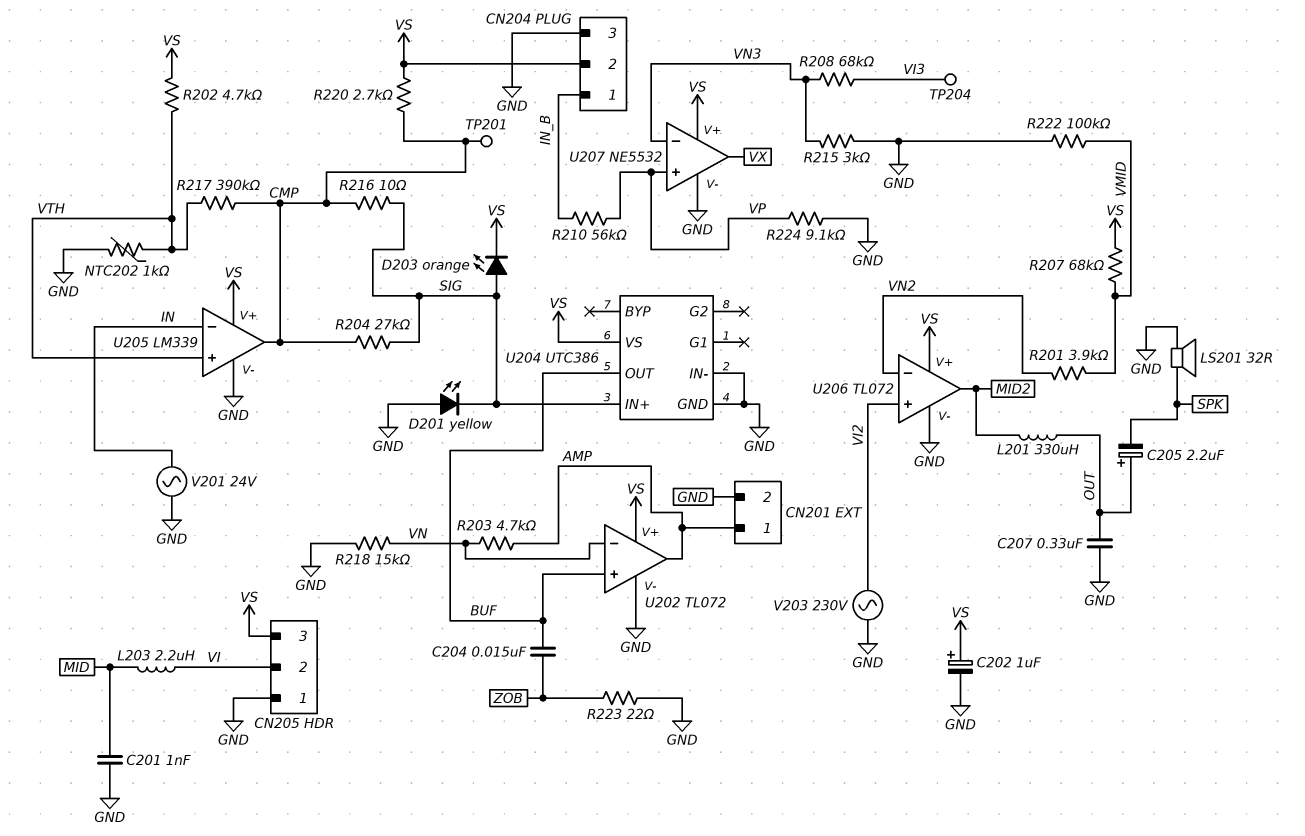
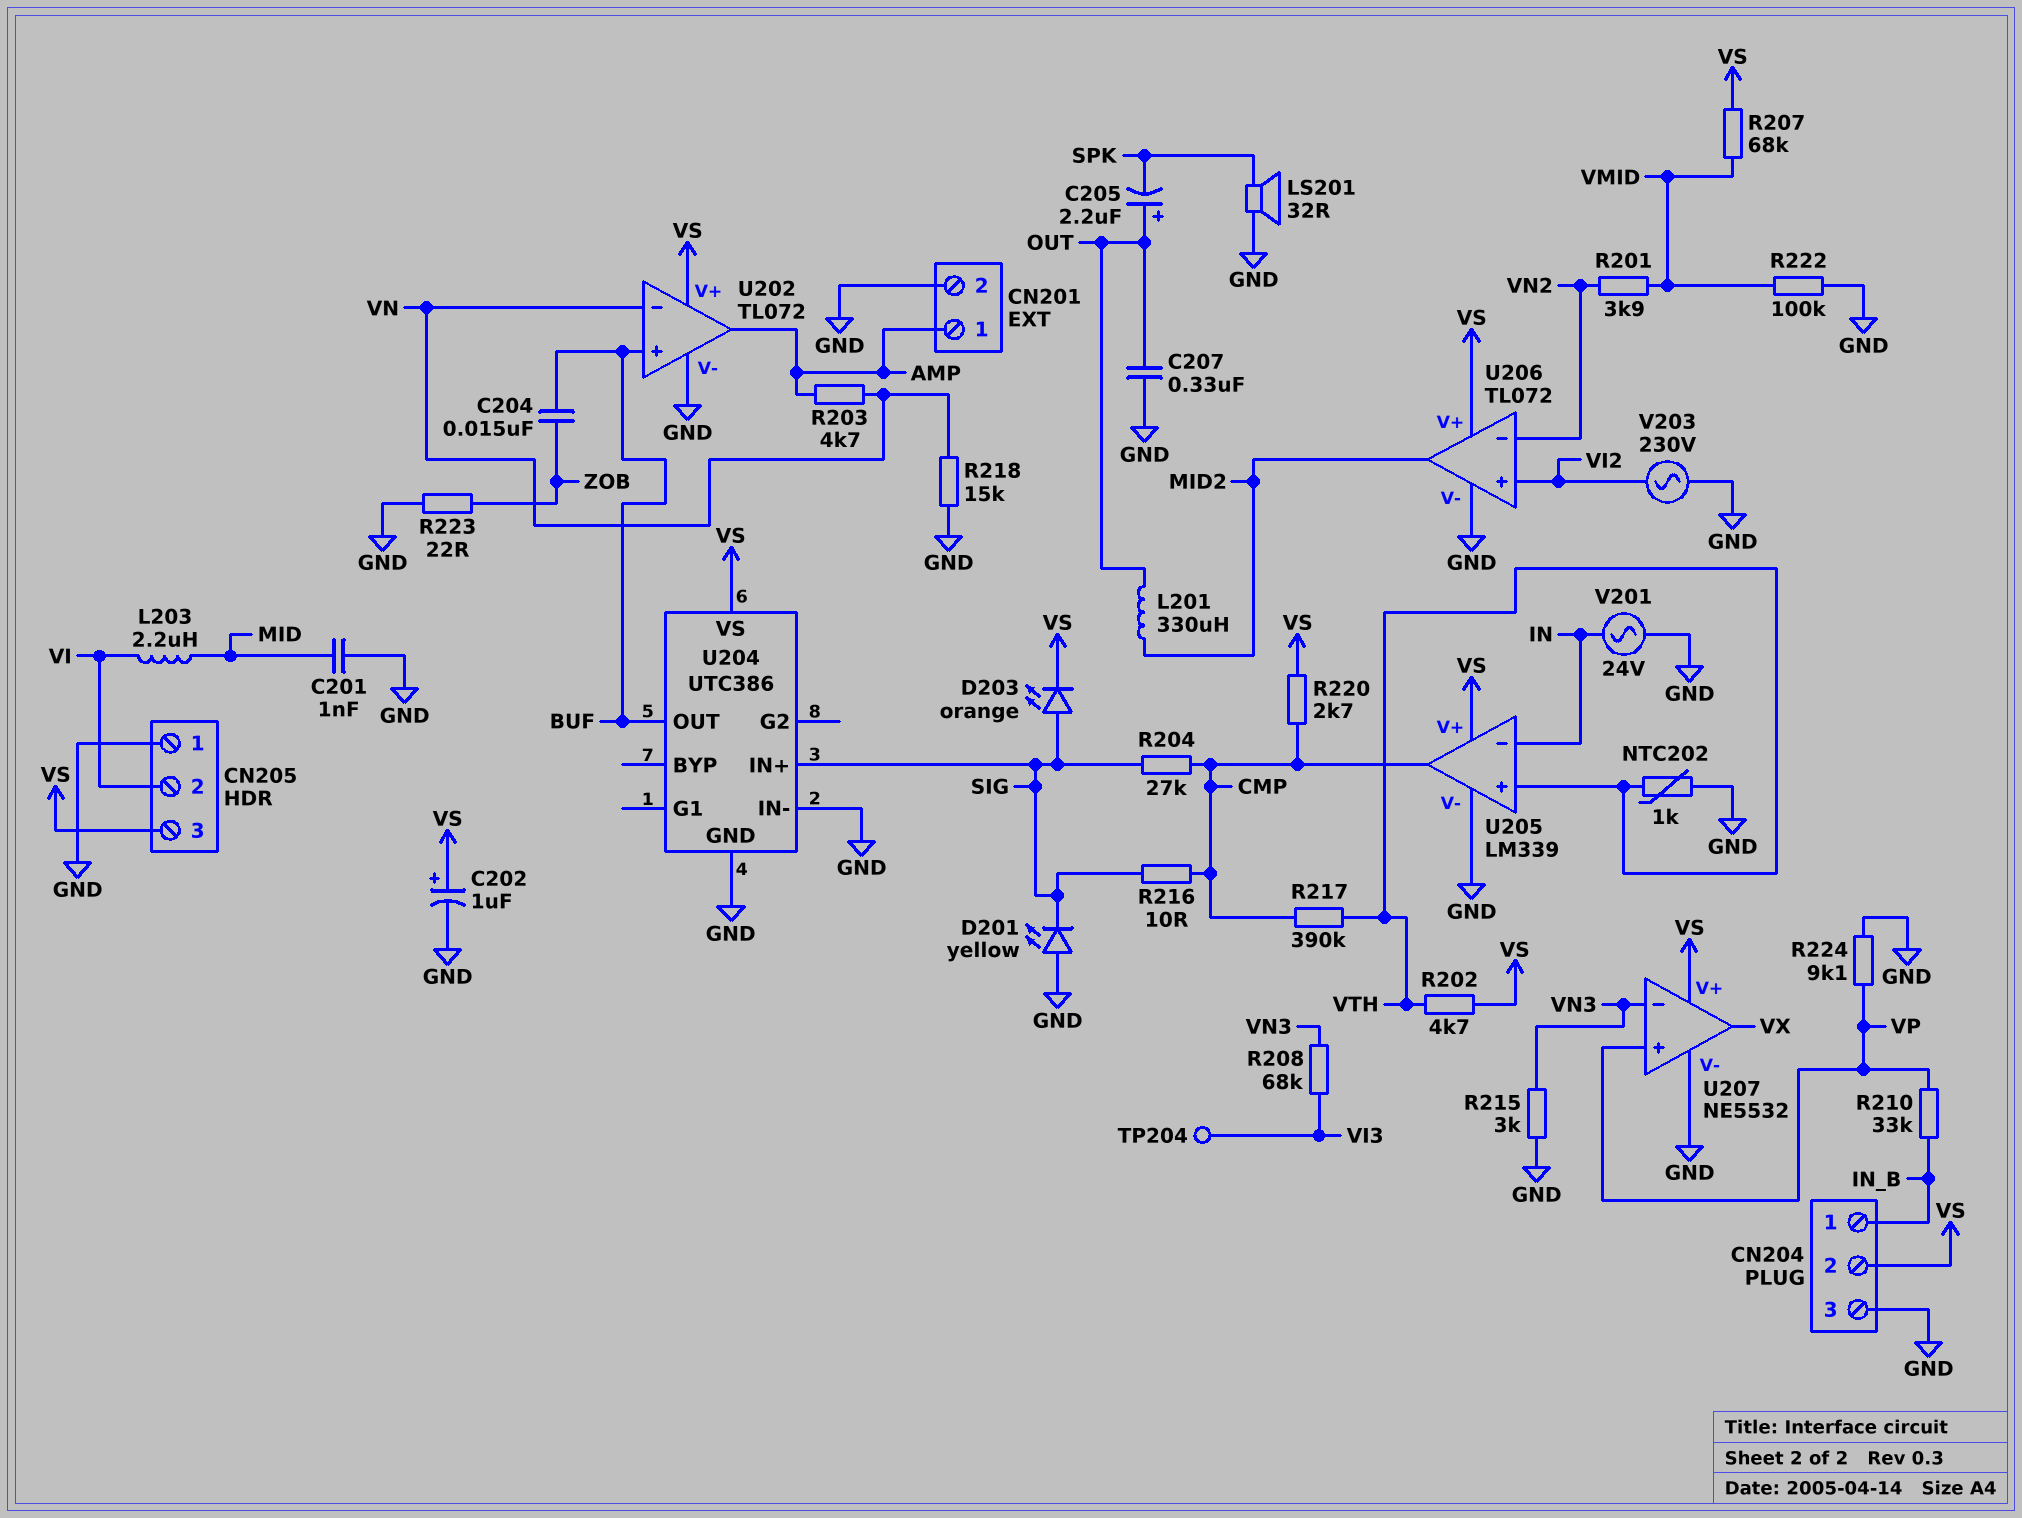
R210: 56k (IN_B, VP) -> 33k (IN_B, VP)
TP201: test point (CMP) -> none

